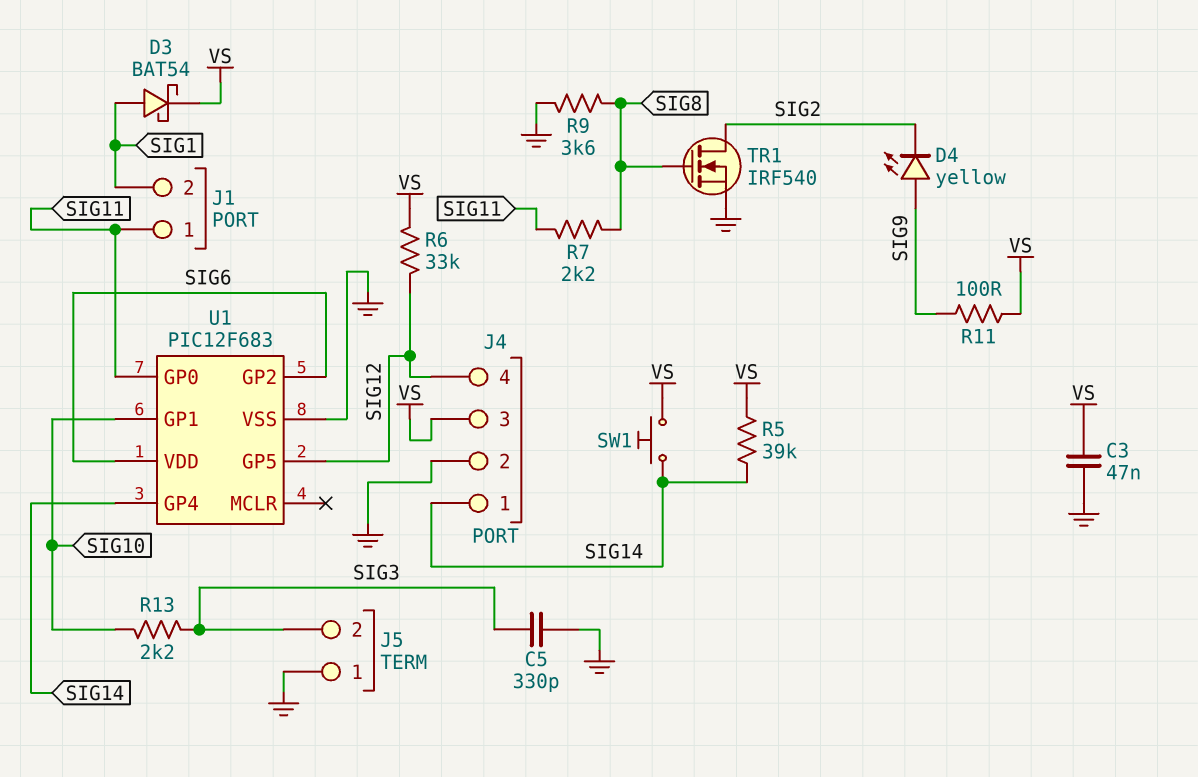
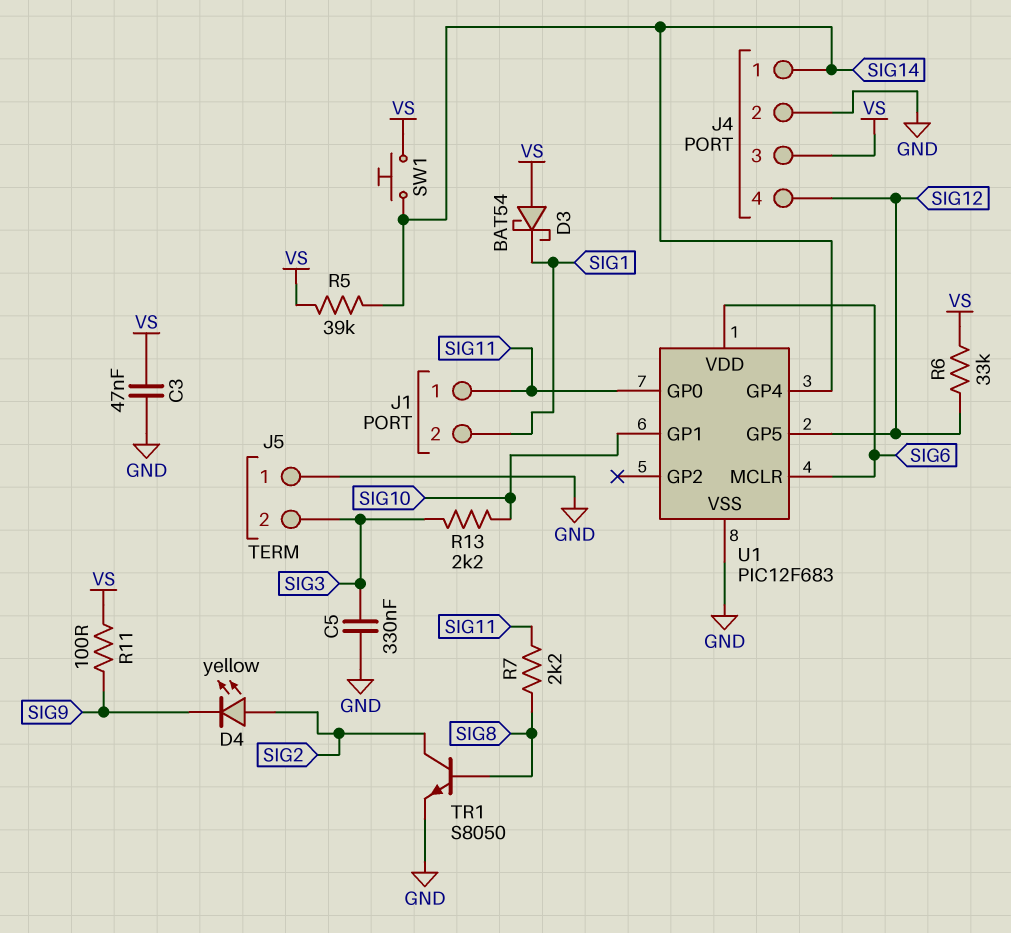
C5: 330pF (GND, SIG3) -> 330nF (GND, SIG3)
D3: schottky BAT54 (A SIG1, K VS) -> schottky BAT54 (A VS, K SIG1)
D4: LED yellow (A SIG9, K SIG2) -> LED yellow (A SIG2, K SIG9)
R9: 3.6k (GND, SIG8) -> none
TR1: NMOS IRF540 (G SIG8, D SIG2, S GND) -> NPN S8050 (B SIG8, C SIG2, E GND)
U1 pin GP2: SIG6 -> none
U1 pin MCLR: none -> SIG6

